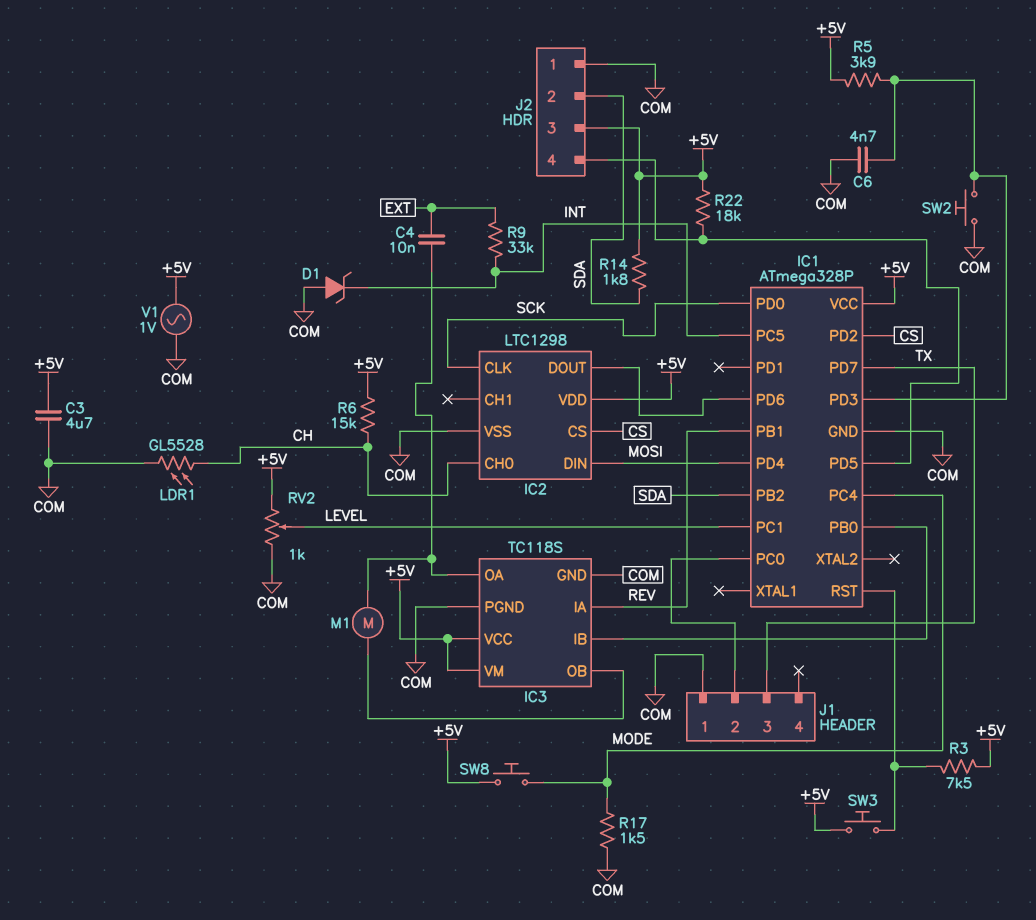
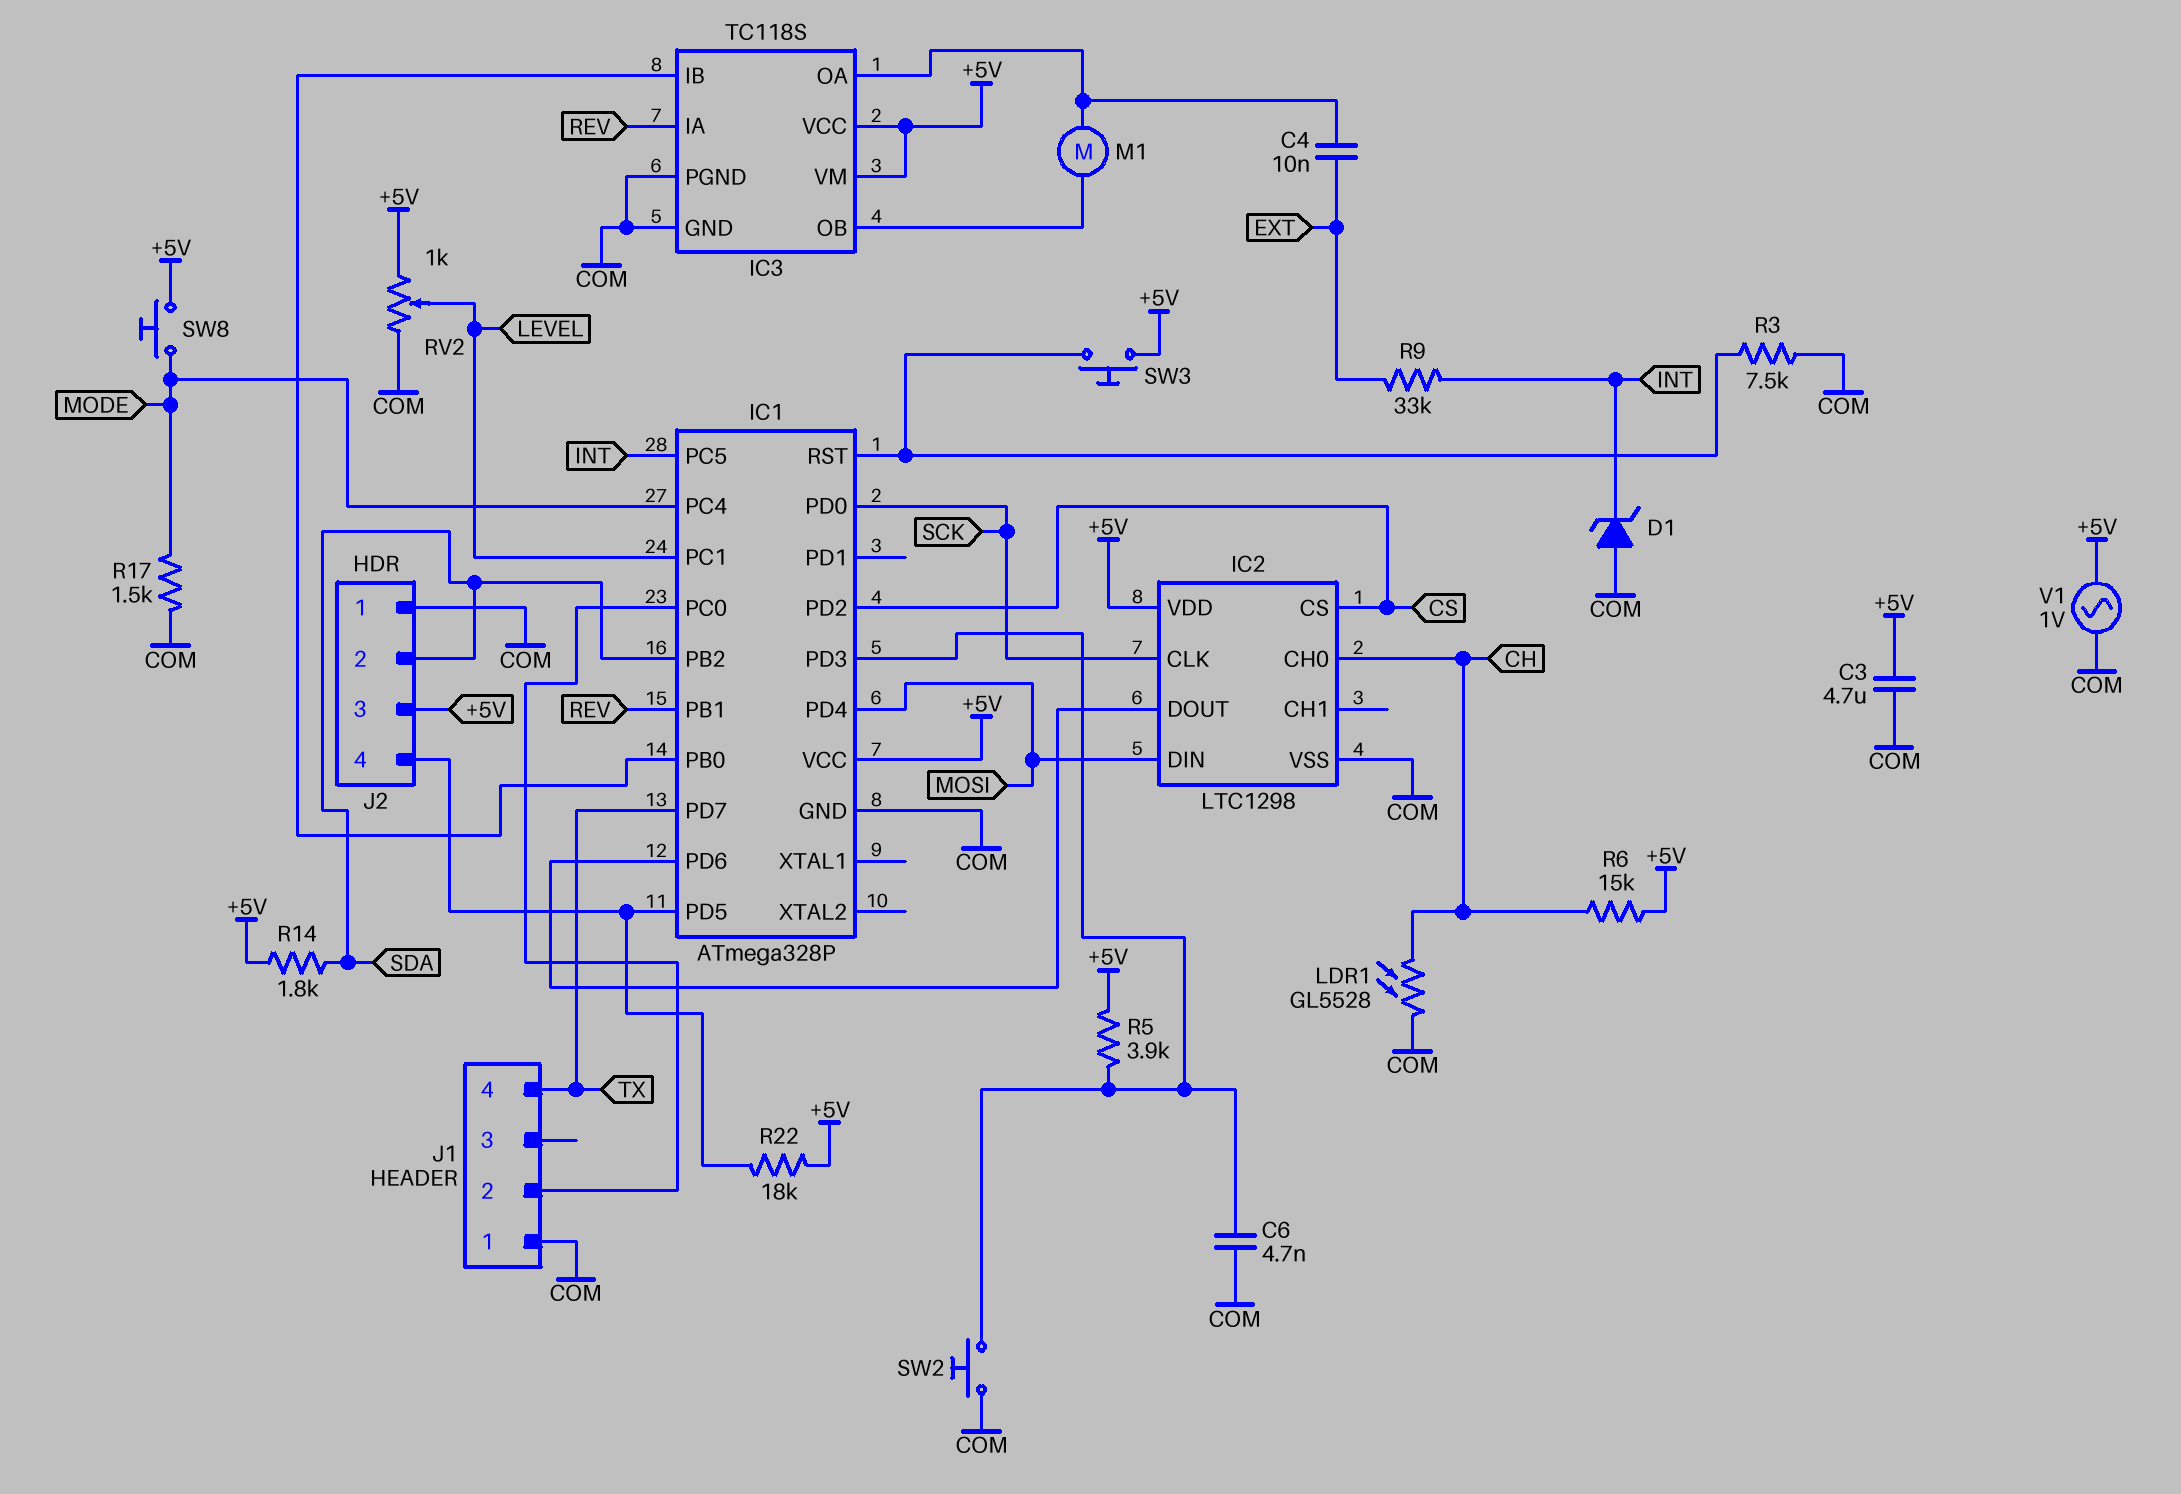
J1 pin 3: TX -> none
J1 pin 4: none -> TX
R3: 7.5k (+5V, IC1/RST) -> 7.5k (COM, IC1/RST)

